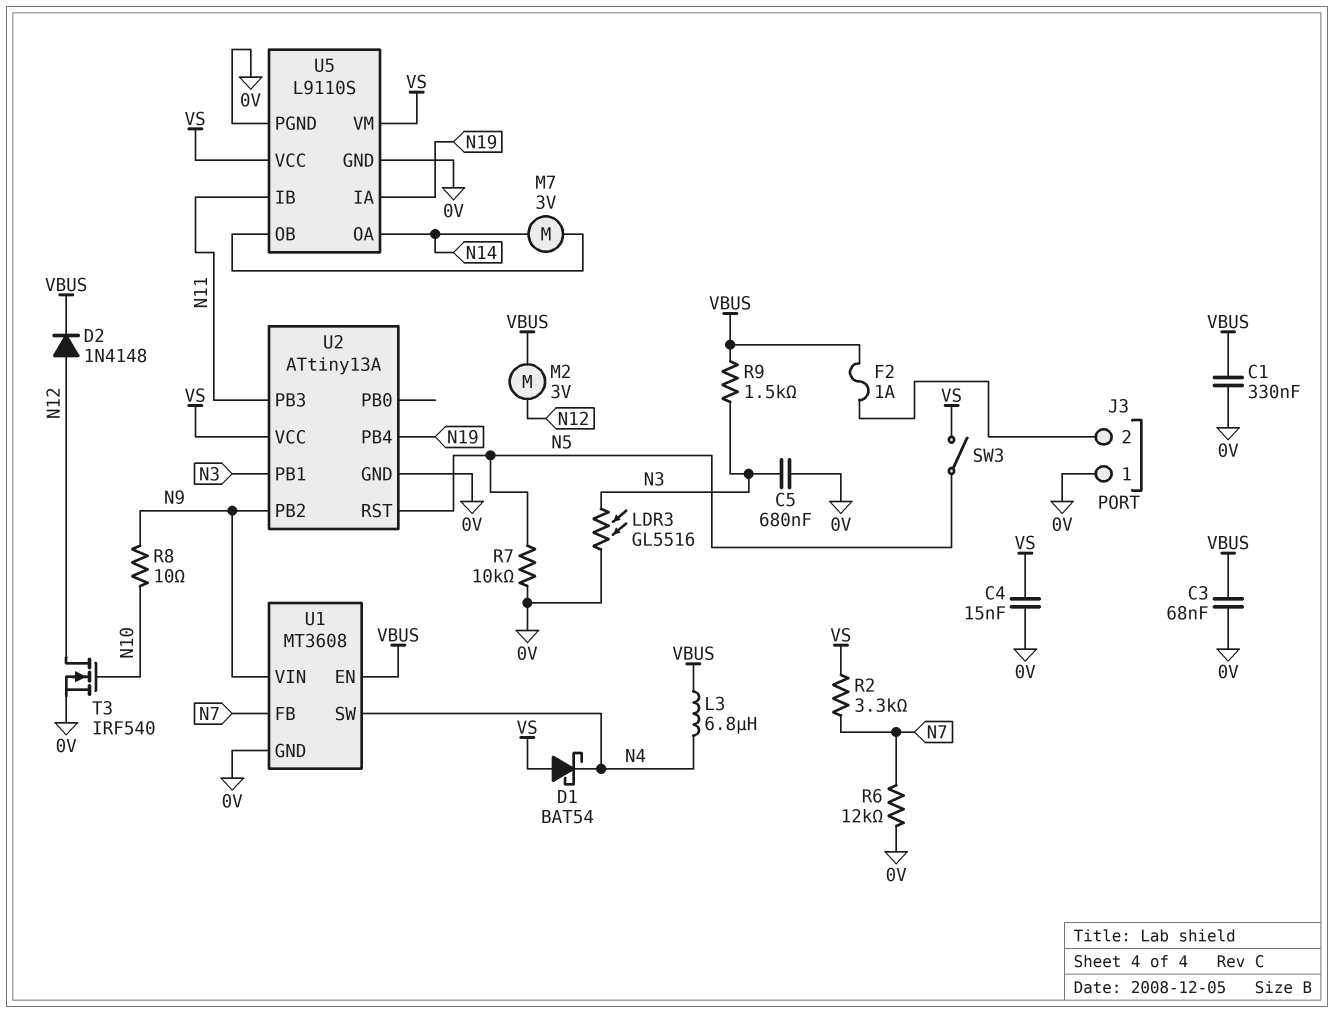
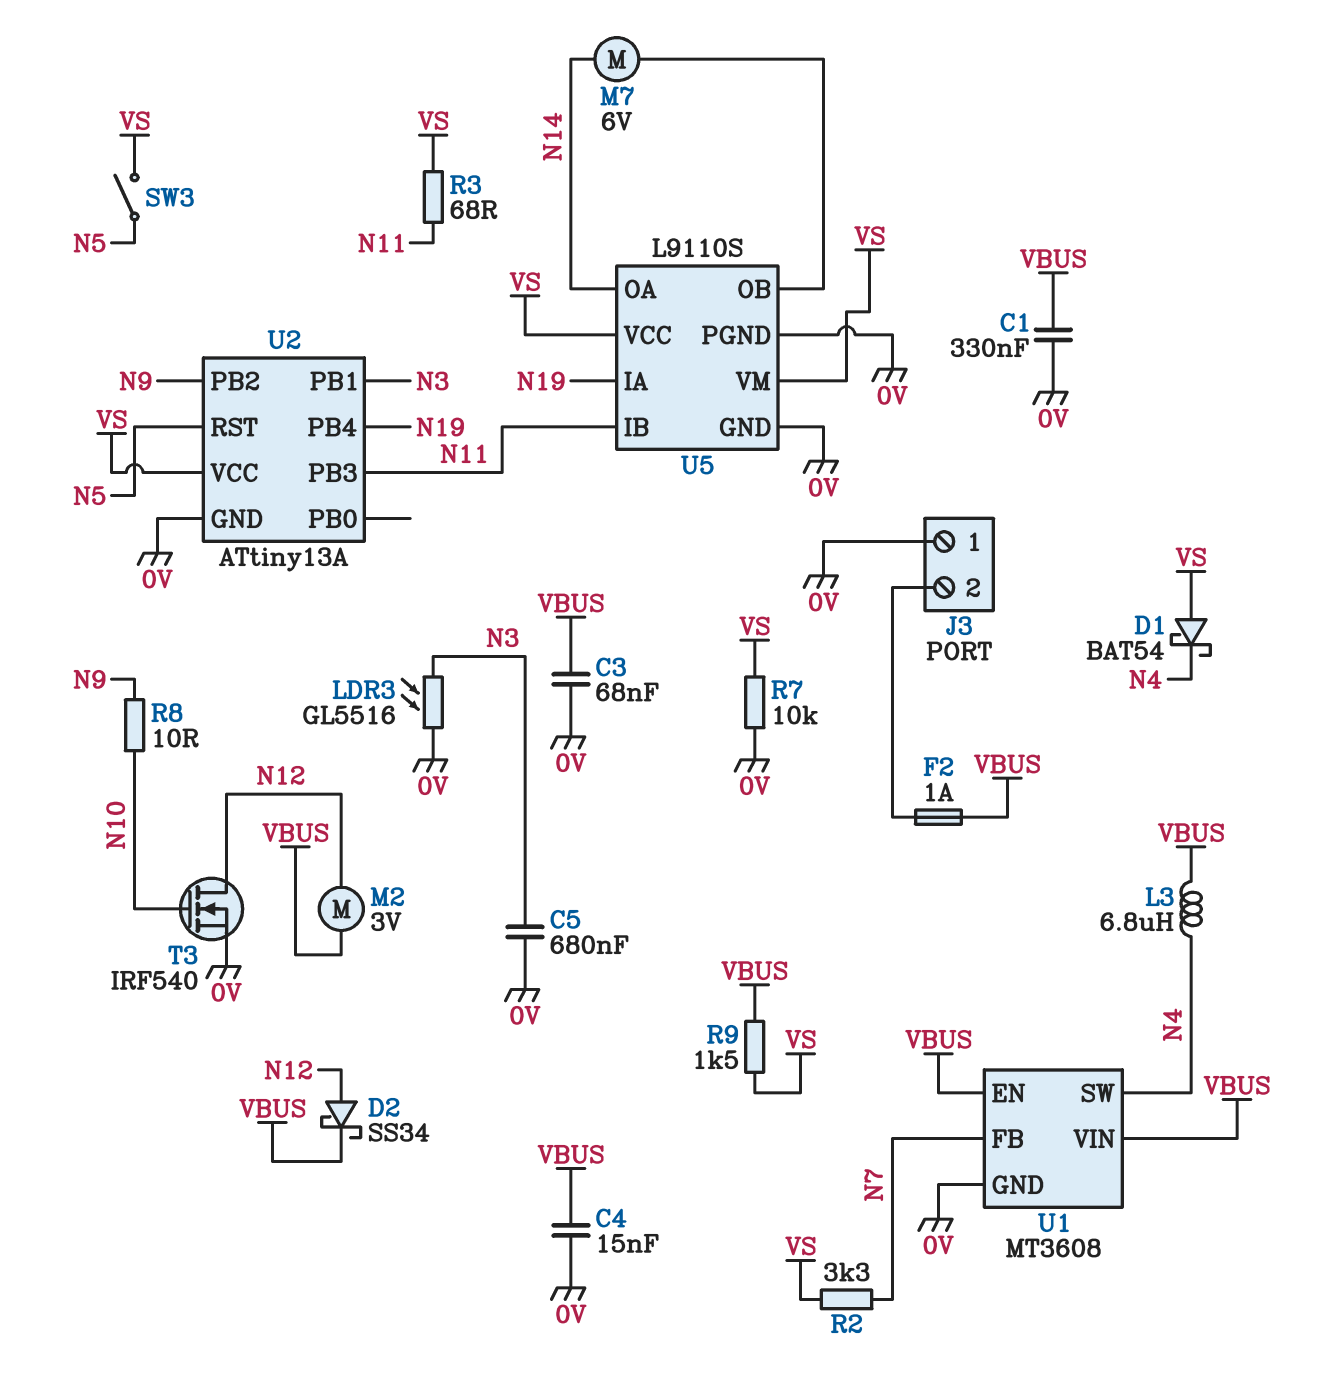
C4: 15nF (0V, VS) -> 15nF (0V, VBUS)
D2: diode 1N4148 (A N12, K VBUS) -> schottky SS34 (A N12, K VBUS)
M7: motor 3V (N14, U5/OB) -> motor 6V (N14, U5/OB)
R3: none -> 68 (N11, VS)
R6: 12k (0V, N7) -> none
R7: 10k (0V, N5) -> 10k (0V, VS)
R9: 1.5k (N3, VBUS) -> 1.5k (VBUS, VS)
U1 pin VIN: N9 -> VBUS

